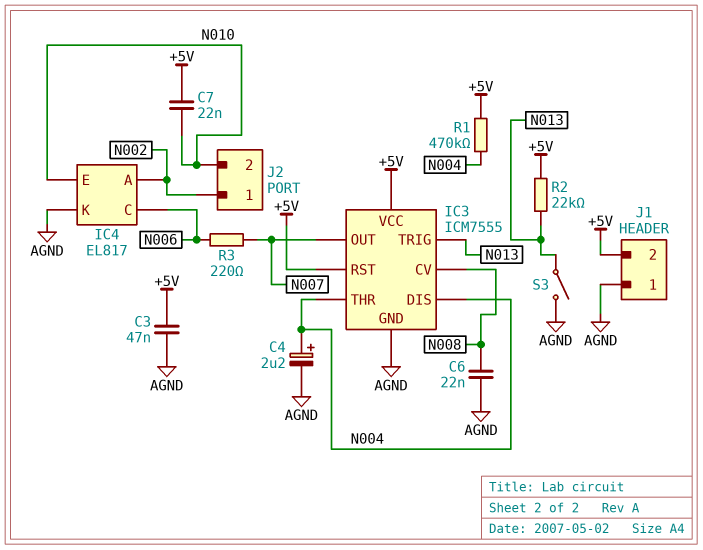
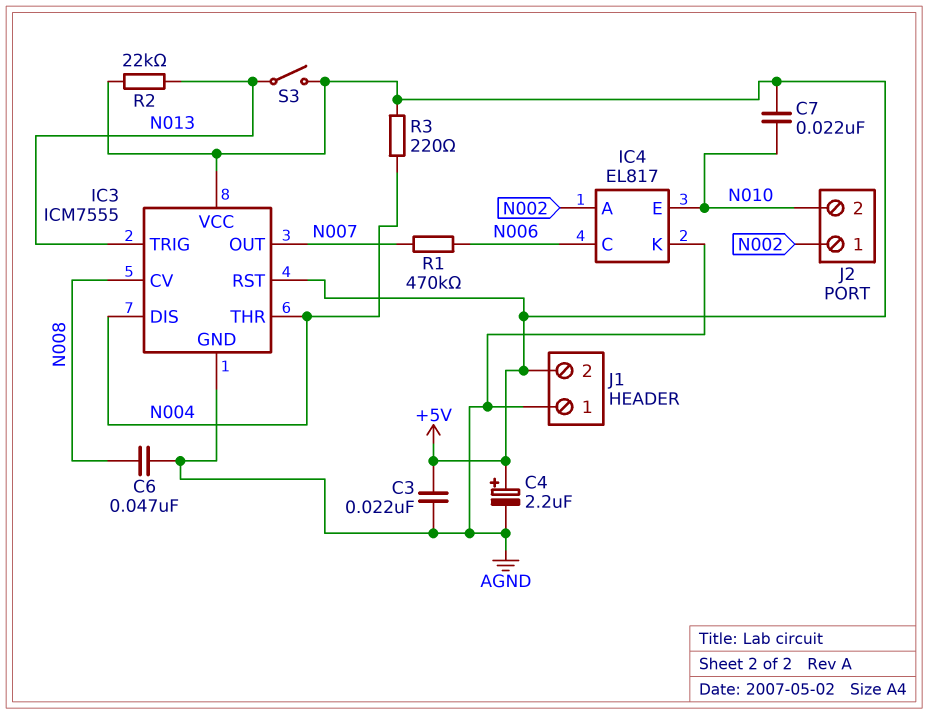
C3: 47nF (+5V, AGND) -> 22nF (+5V, AGND)
C4: 2.2uF (plus N004, minus AGND) -> 2.2uF (plus +5V, minus AGND)
C6: 22nF (AGND, N008) -> 47nF (AGND, N008)
R1: 470k (+5V, N004) -> 470k (N006, N007)
R3: 220 (N006, N007) -> 220 (+5V, N004)
S3: switch (AGND, N013) -> switch (+5V, N013)

